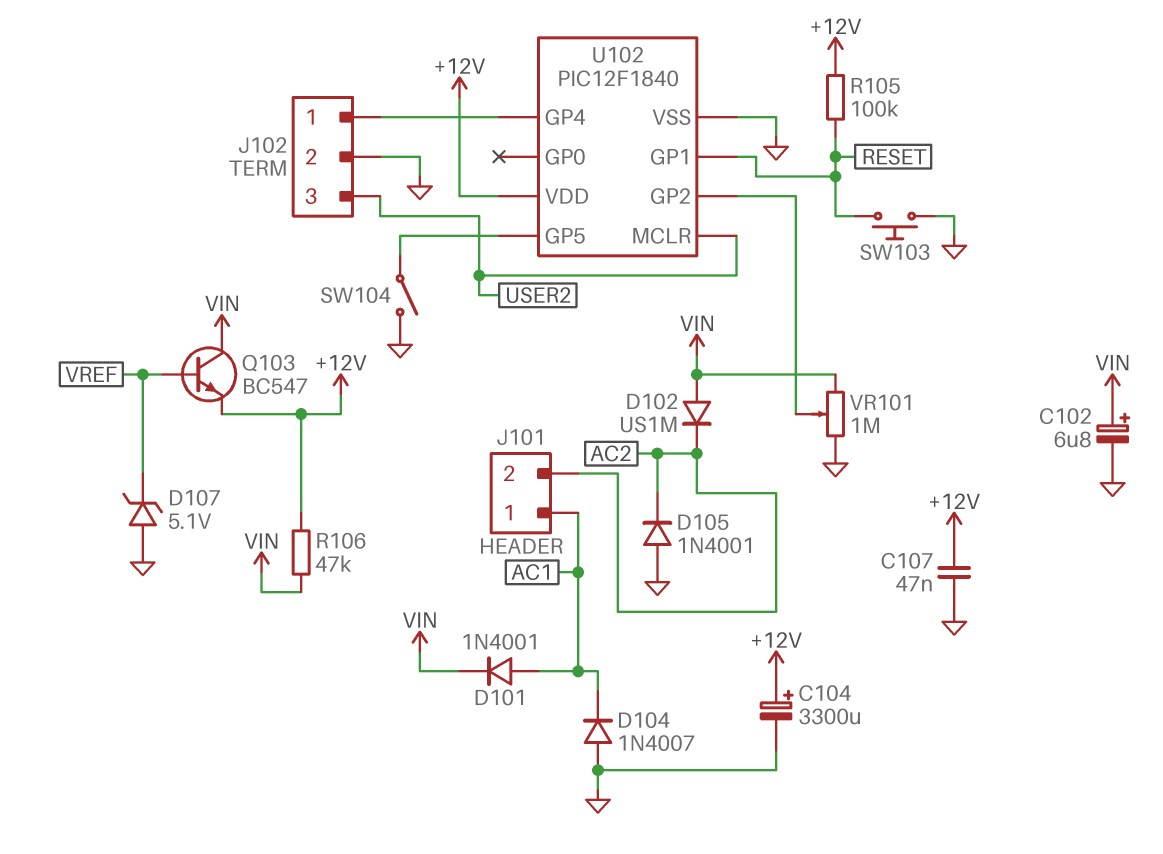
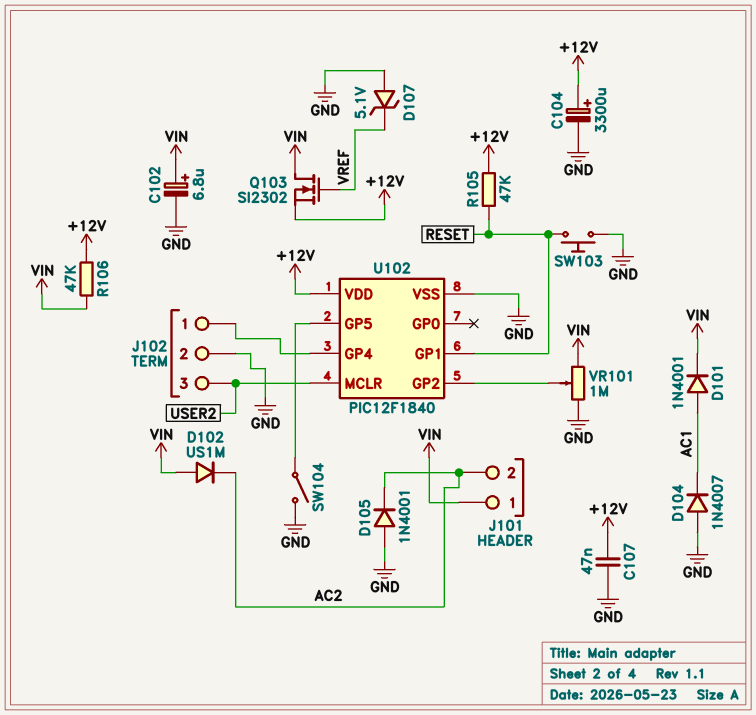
J101 pin 1: AC1 -> VIN
Q103: NPN BC547 (B VREF, C VIN, E +12V) -> NMOS SI2302 (G VREF, D VIN, S +12V)
R105: 100k (+12V, RESET) -> 47k (+12V, RESET)

